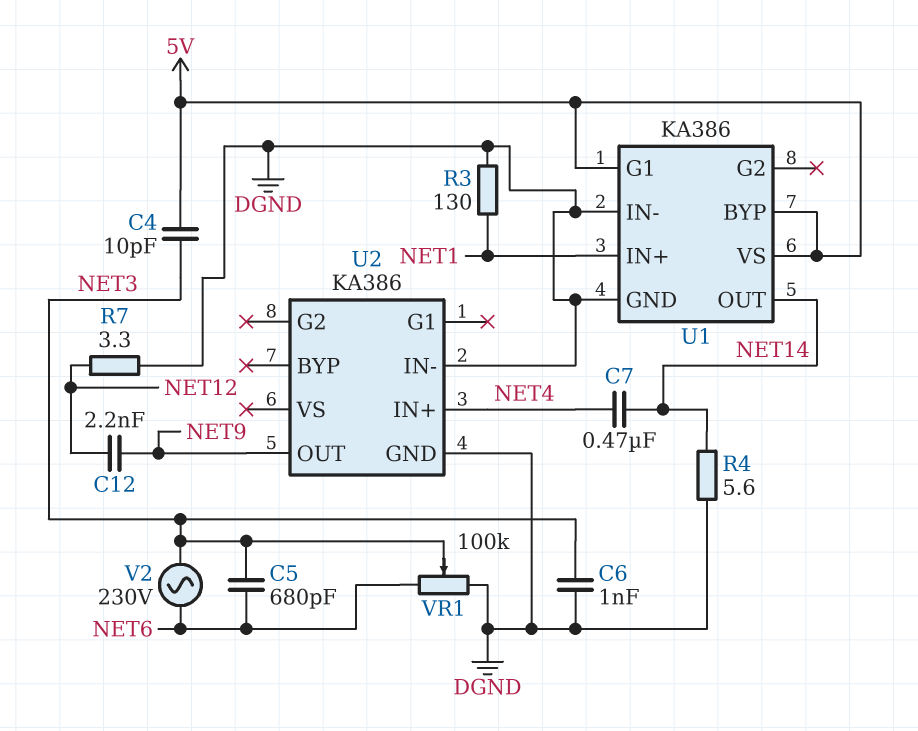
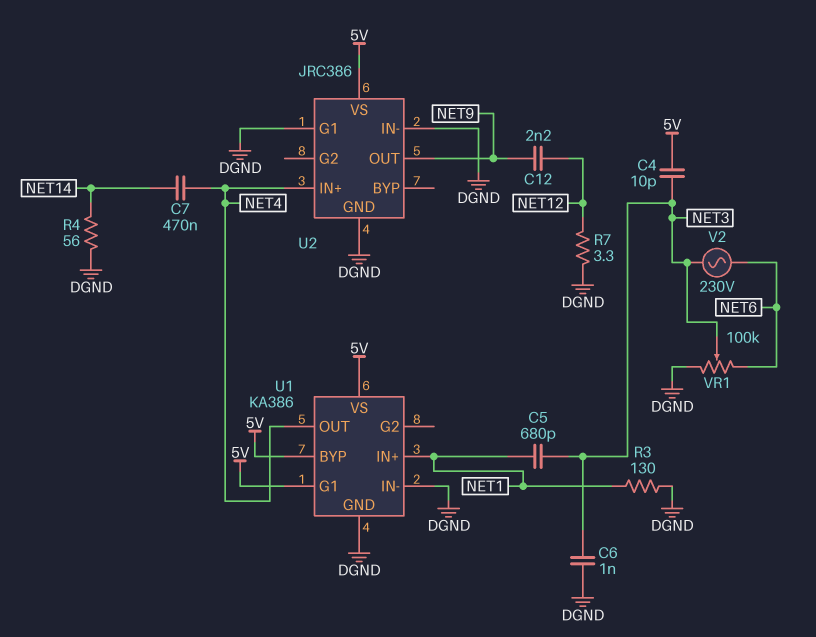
C5: 680pF (NET3, NET6) -> 680pF (NET1, NET3)
R4: 5.6 (DGND, NET14) -> 56 (DGND, NET14)
U1 pin OUT: NET14 -> NET4
U2: KA386 -> JRC386
U2 pin G1: none -> DGND
U2 pin VS: none -> 5V

